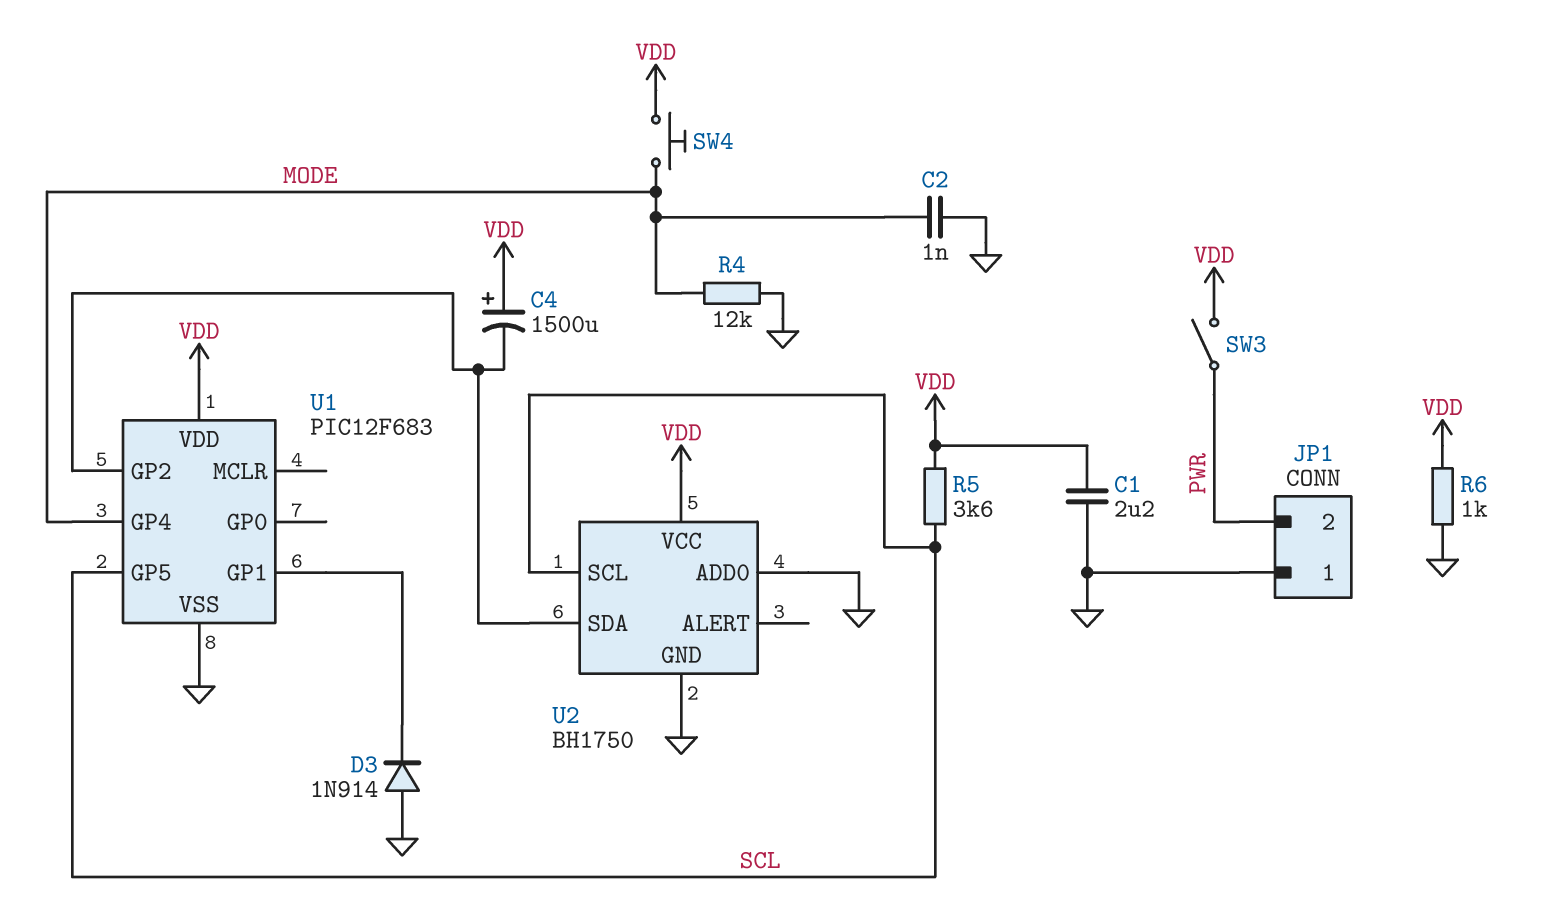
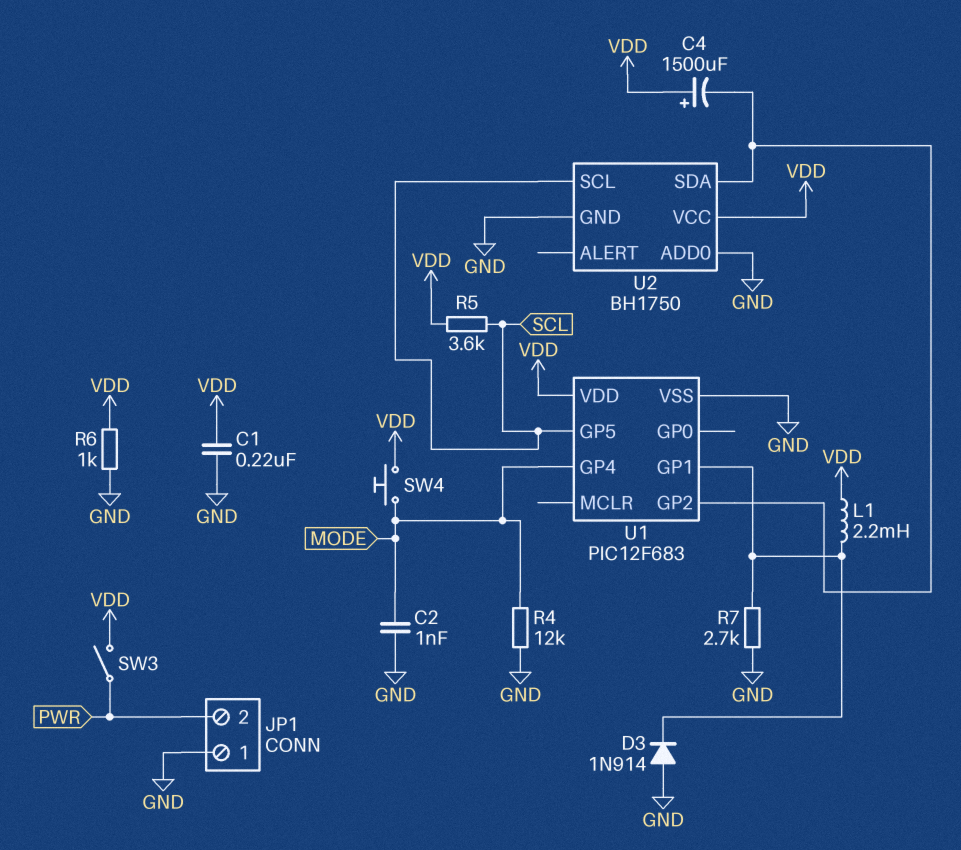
C1: 2.2uF (GND, VDD) -> 220nF (GND, VDD)
L1: none -> 2.2mH (U1/GP1, VDD)
R7: none -> 2.7k (GND, U1/GP1)

